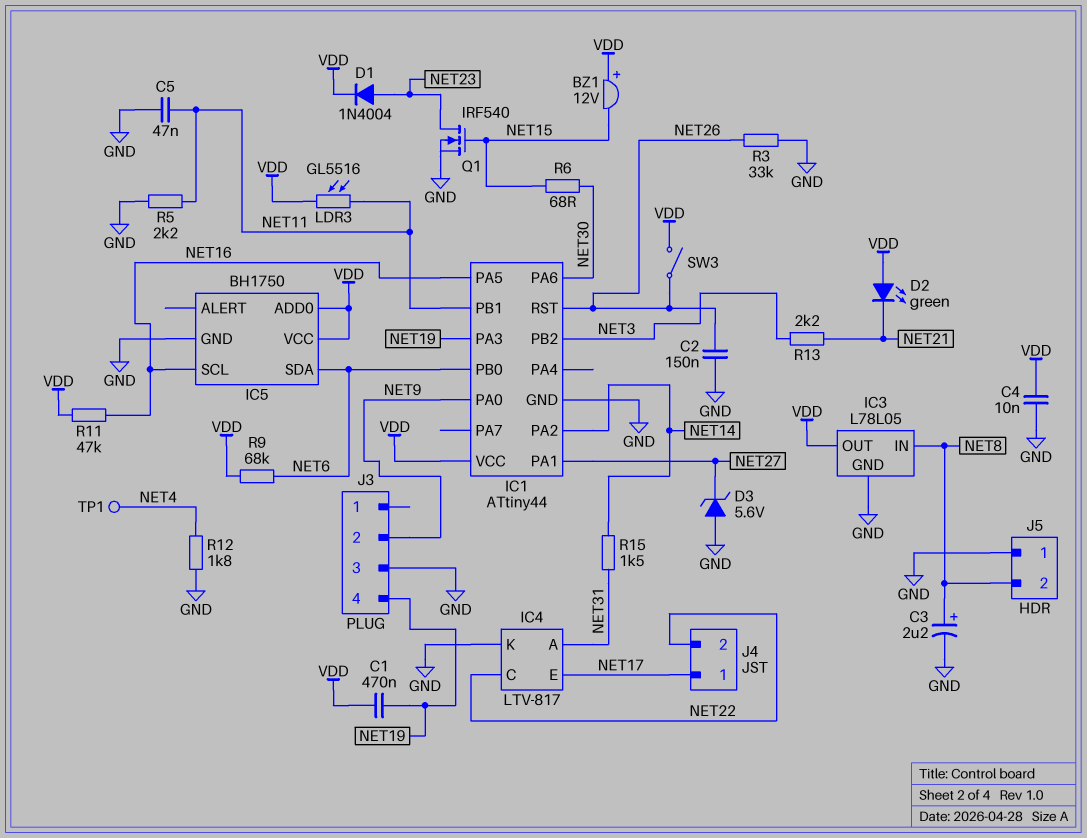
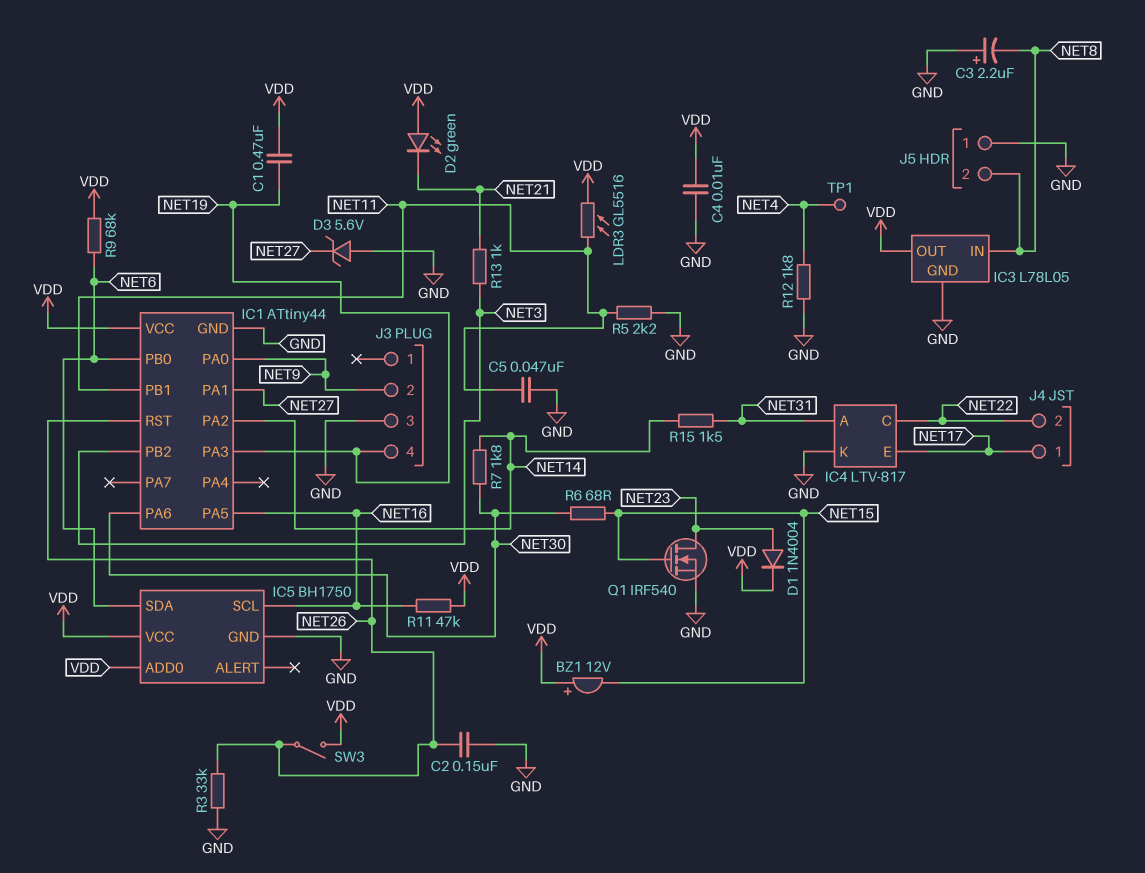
C3: 2.2uF (plus NET8, minus GND) -> 2.2uF (plus GND, minus NET8)
R7: none -> 1.8k (NET14, NET30)
R13: 2.2k (NET3, NET21) -> 1k (NET3, NET21)

